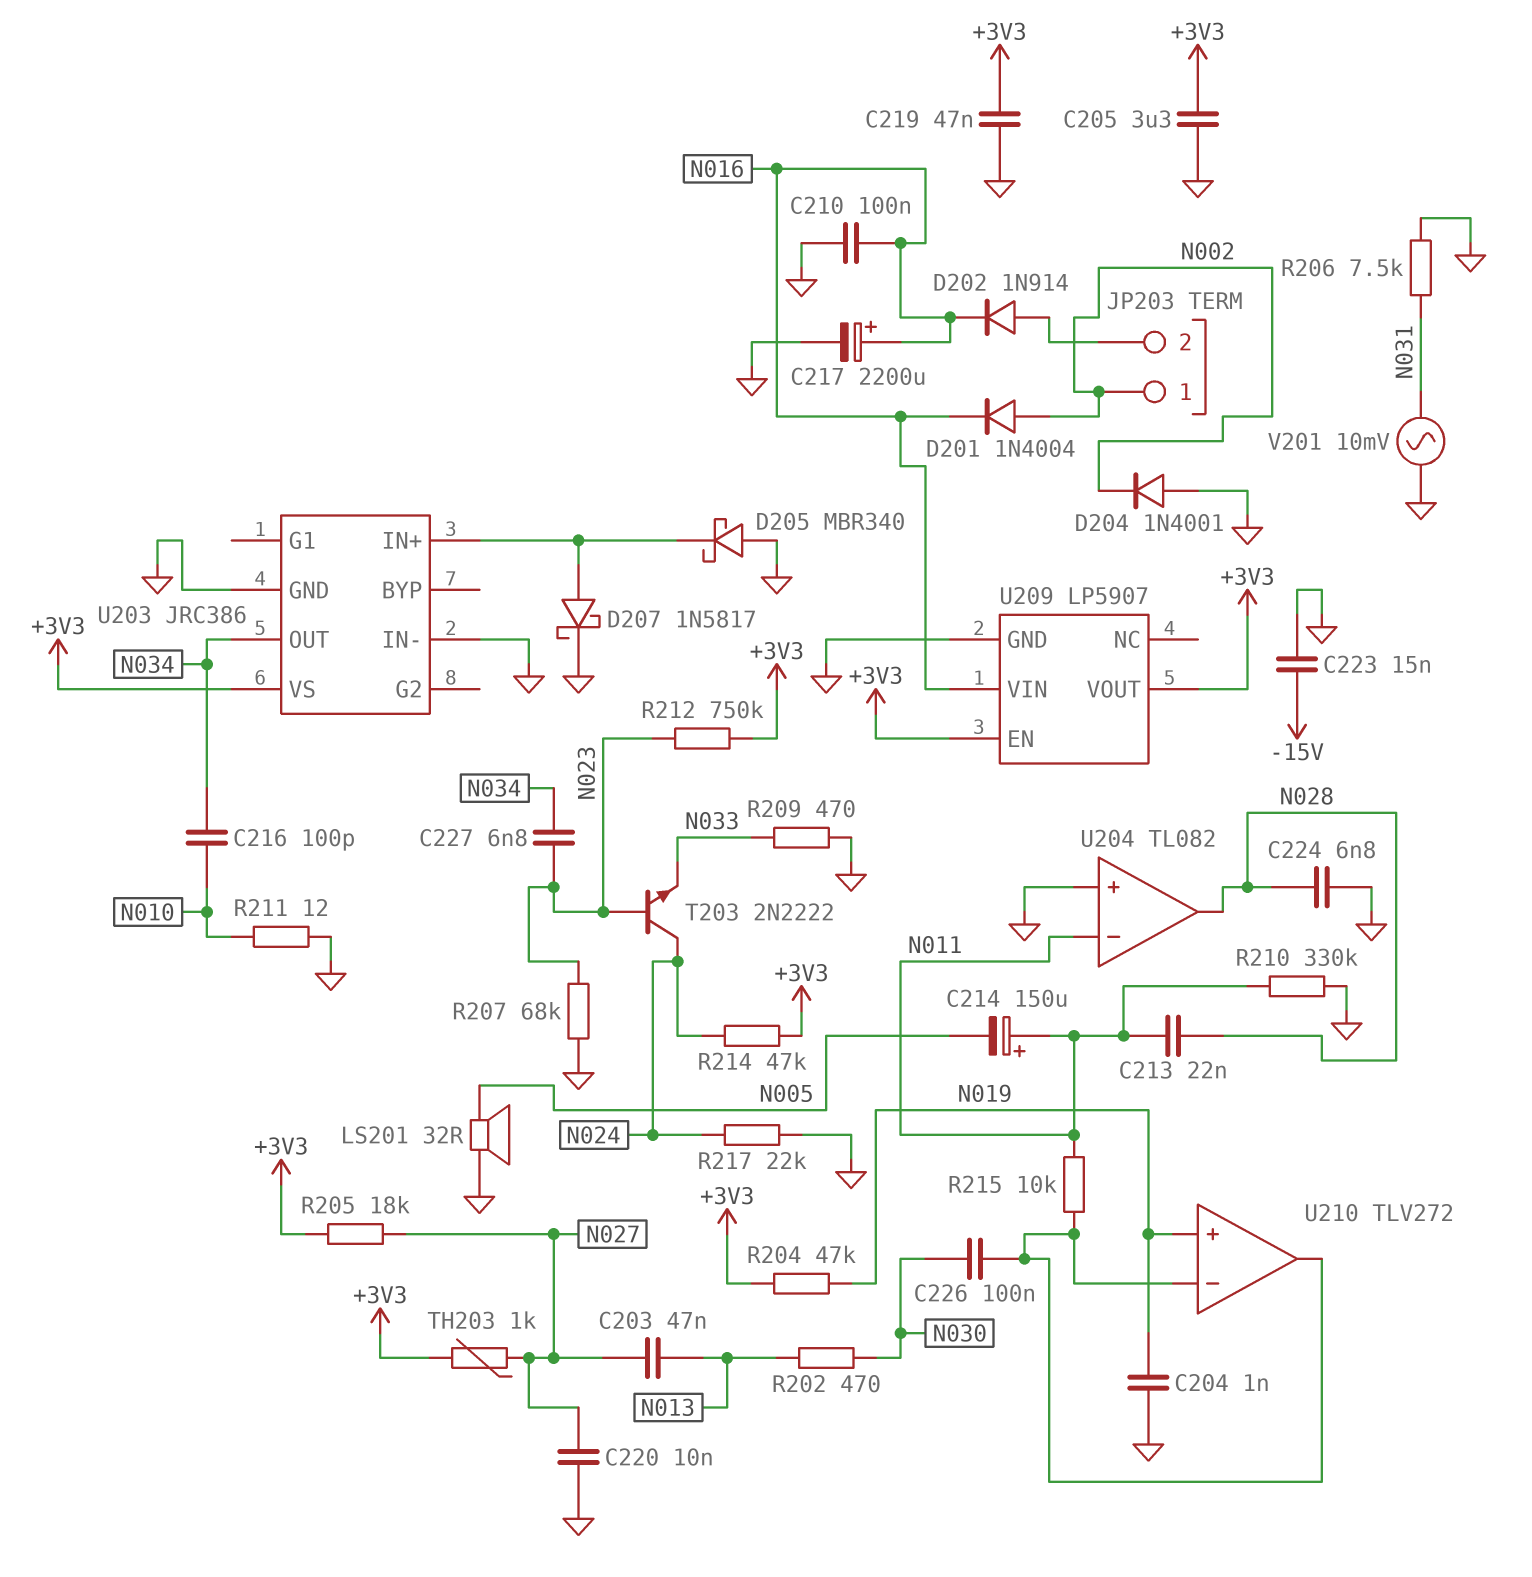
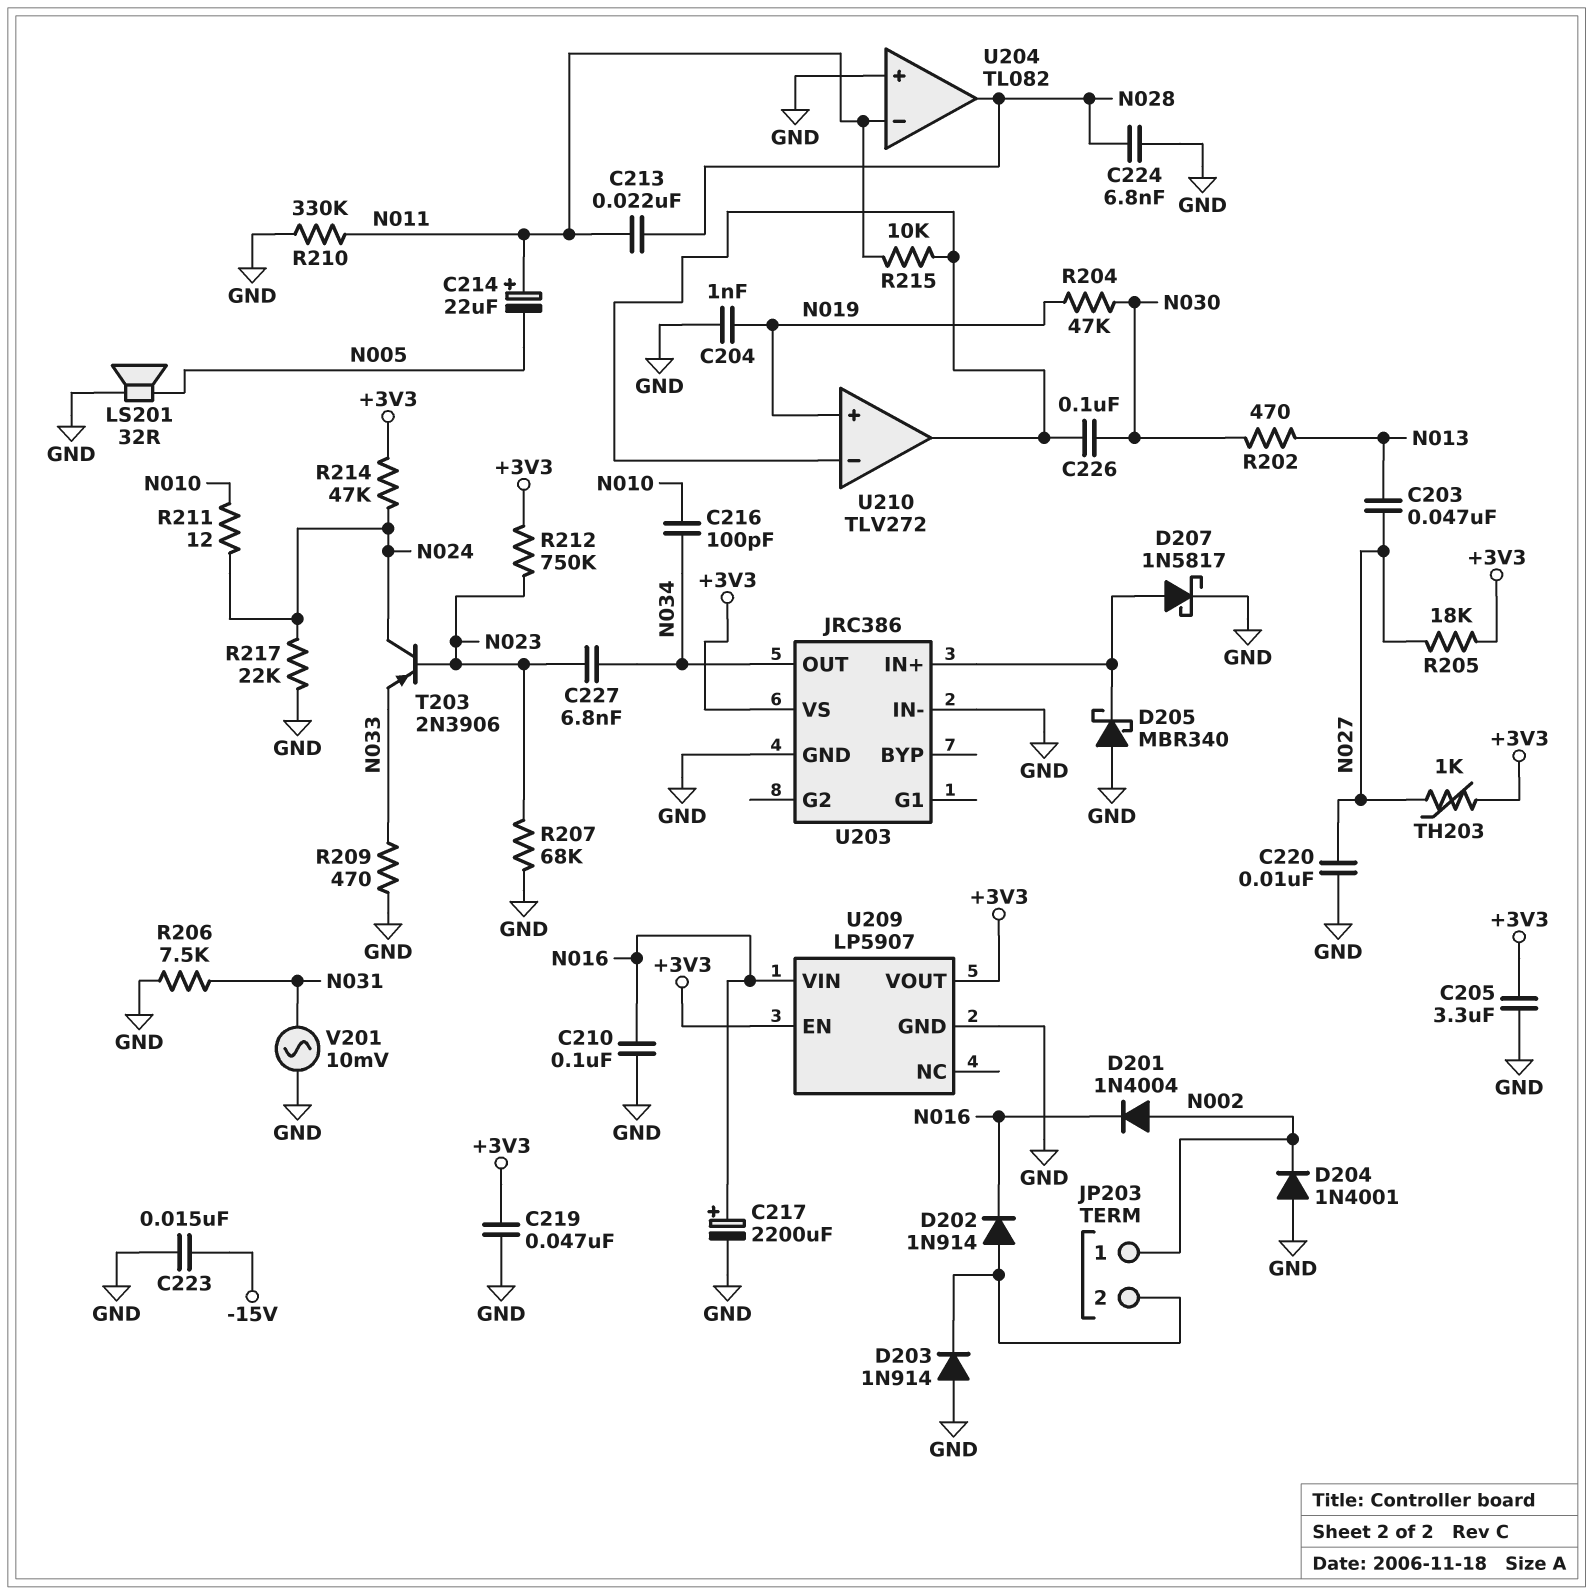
C214: 150uF (plus N011, minus N005) -> 22uF (plus N011, minus N005)
D203: none -> diode 1N914 (A GND, K JP203/2)
R204: 47k (+3V3, N019) -> 47k (N019, N030)
R211: 12 (GND, N010) -> 12 (N010, N024)
T203: NPN 2N2222 (B N023, C N024, E N033) -> PNP 2N3906 (B N023, C N024, E N033)

